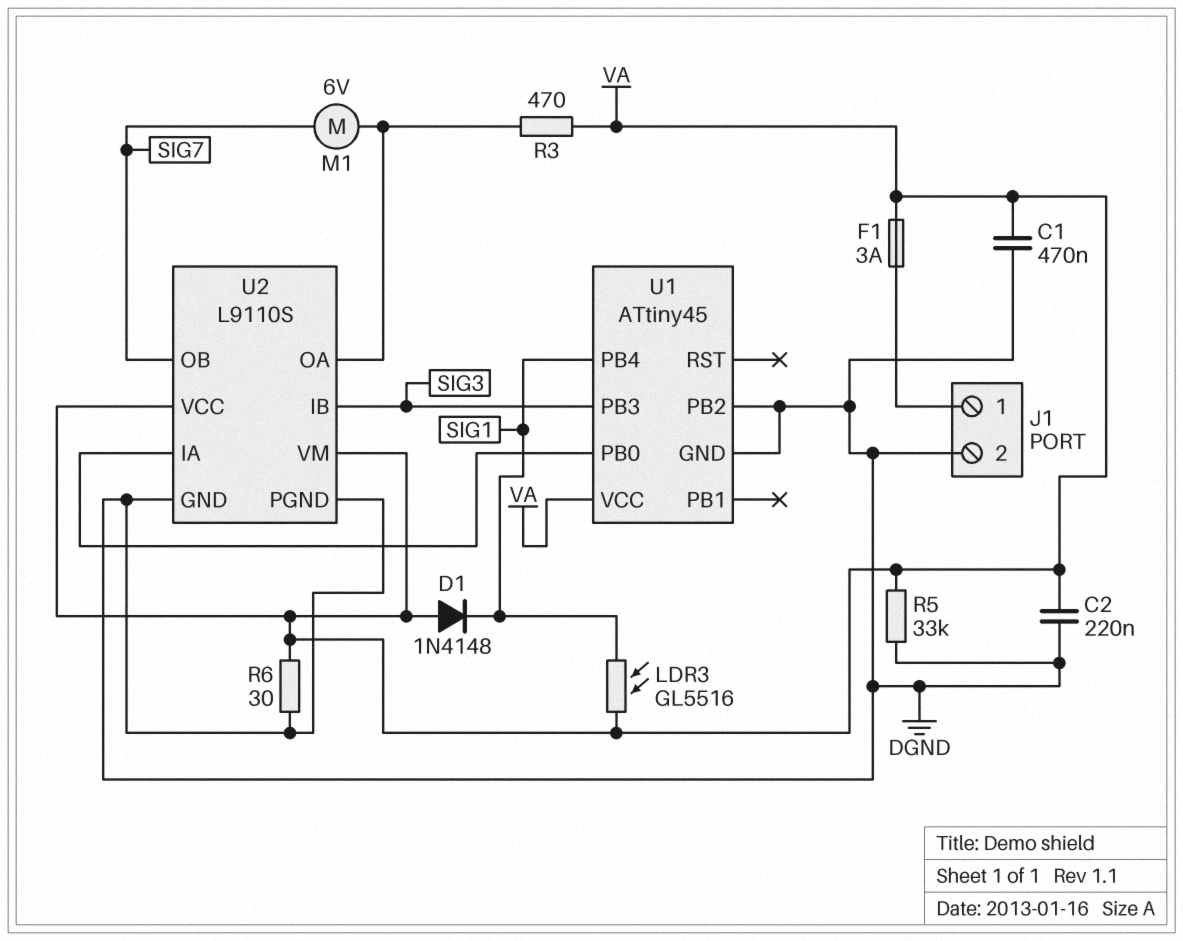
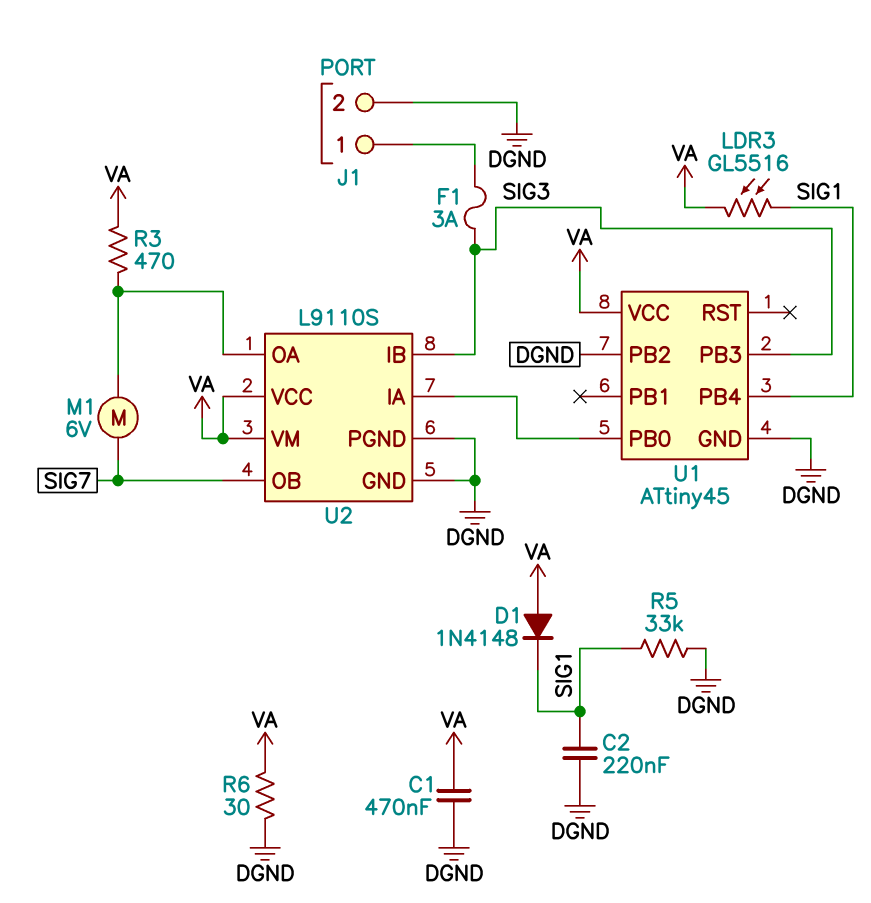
C2: 220nF (DGND, VA) -> 220nF (DGND, SIG1)
F1: 3A (J1/1, VA) -> 3A (J1/1, SIG3)
R5: 33k (DGND, VA) -> 33k (DGND, SIG1)

